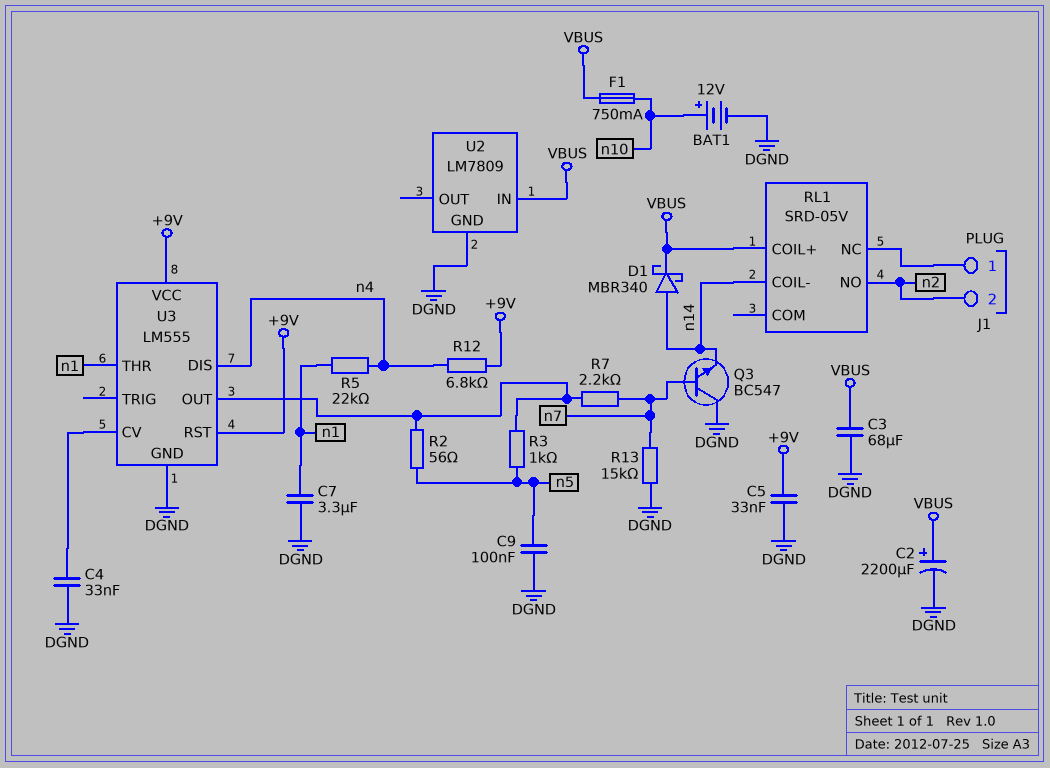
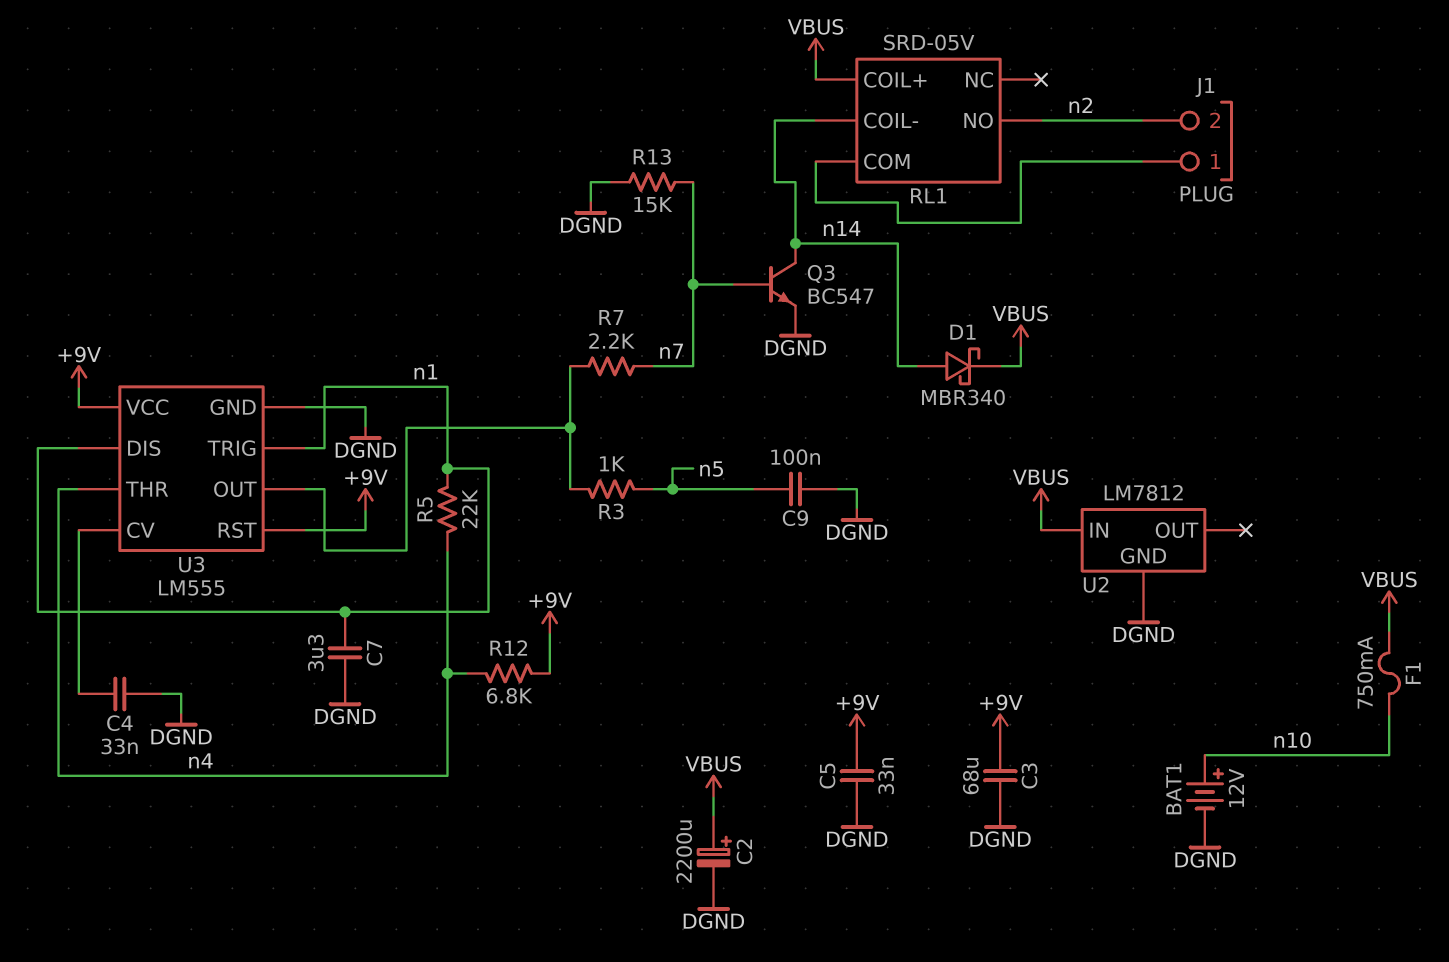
C3: 68uF (DGND, VBUS) -> 68uF (+9V, DGND)
Q3: NPN BC547 (B n7, C DGND, E n14) -> NPN BC547 (B n7, C n14, E DGND)
R2: 56 (U3/OUT, n5) -> none
RL1 pin COM: none -> J1/1
RL1 pin NC: J1/1 -> none
U2: LM7809 -> LM7812
U3 pin DIS: n4 -> n1
U3 pin THR: n1 -> n4
U3 pin TRIG: none -> n1

